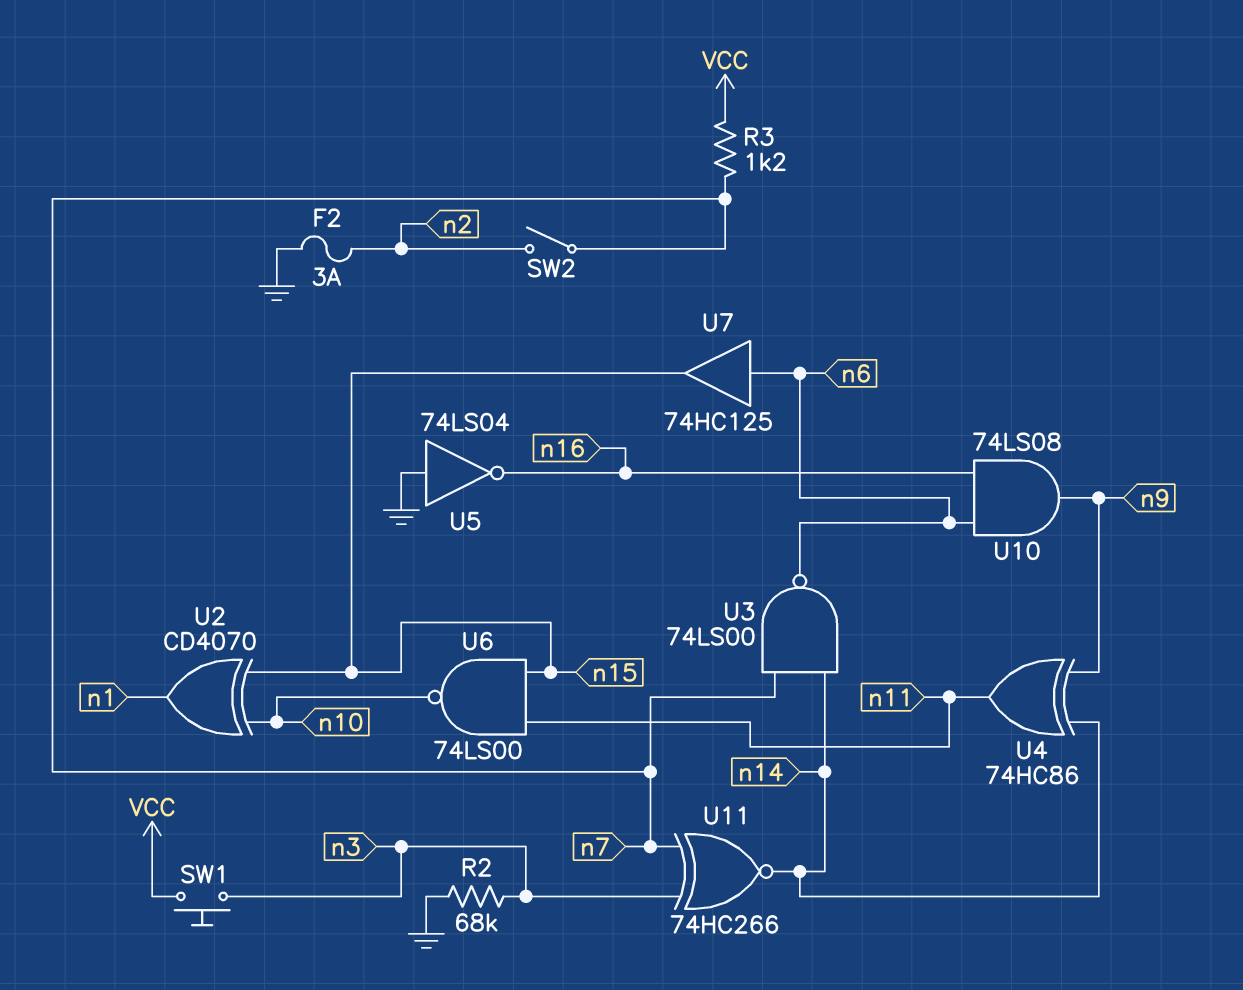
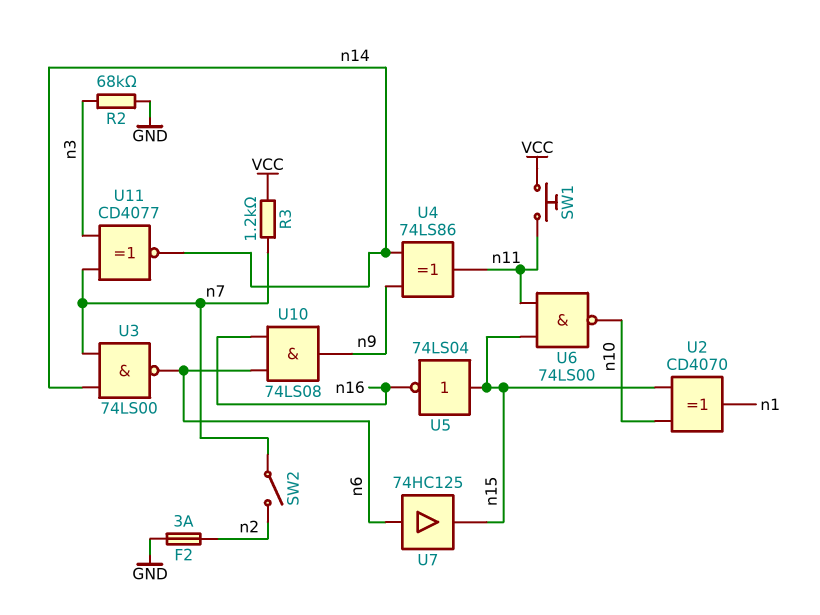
SW1: button (VCC, n3) -> button (VCC, n11)
U4: XOR 74HC86 (in n9, in n14, out n11) -> XOR 74LS86 (in n9, in n14, out n11)
U5: NOT 74LS04 (in GND, out n16) -> NOT 74LS04 (in n15, out n16)
U11: XNOR 74HC266 (in n3, in n7, out n14) -> XNOR CD4077 (in n3, in n7, out n14)

